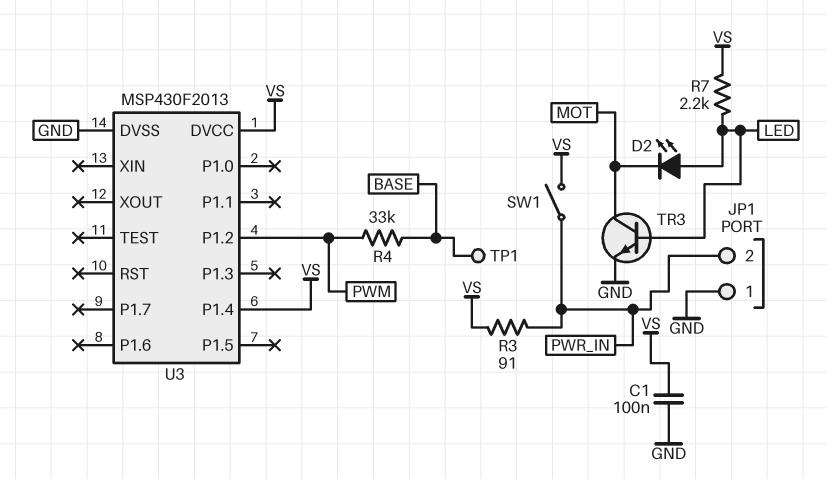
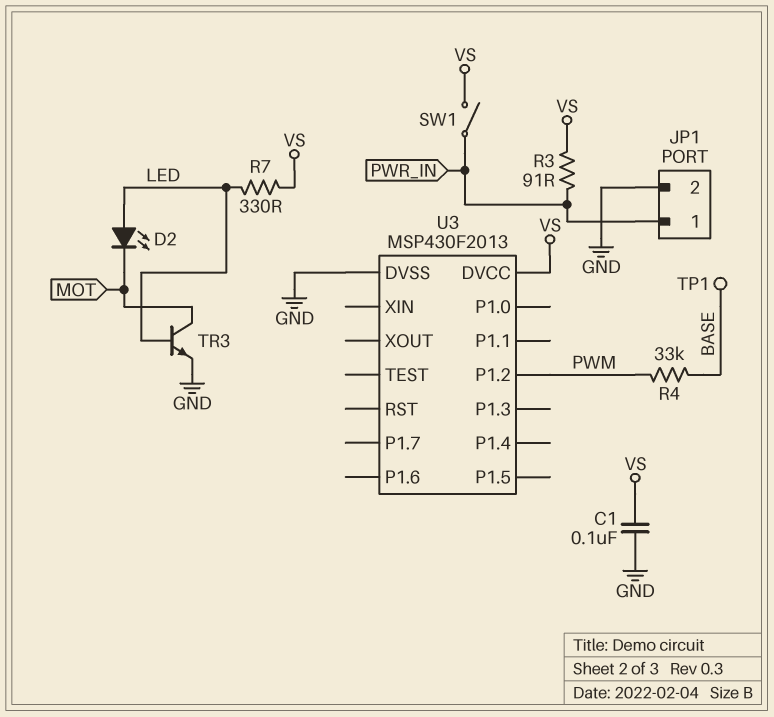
JP1 pin 1: GND -> PWR_IN
JP1 pin 2: PWR_IN -> GND
R7: 2.2k (LED, VS) -> 330 (LED, VS)
U3 pin P1.4: VS -> none

